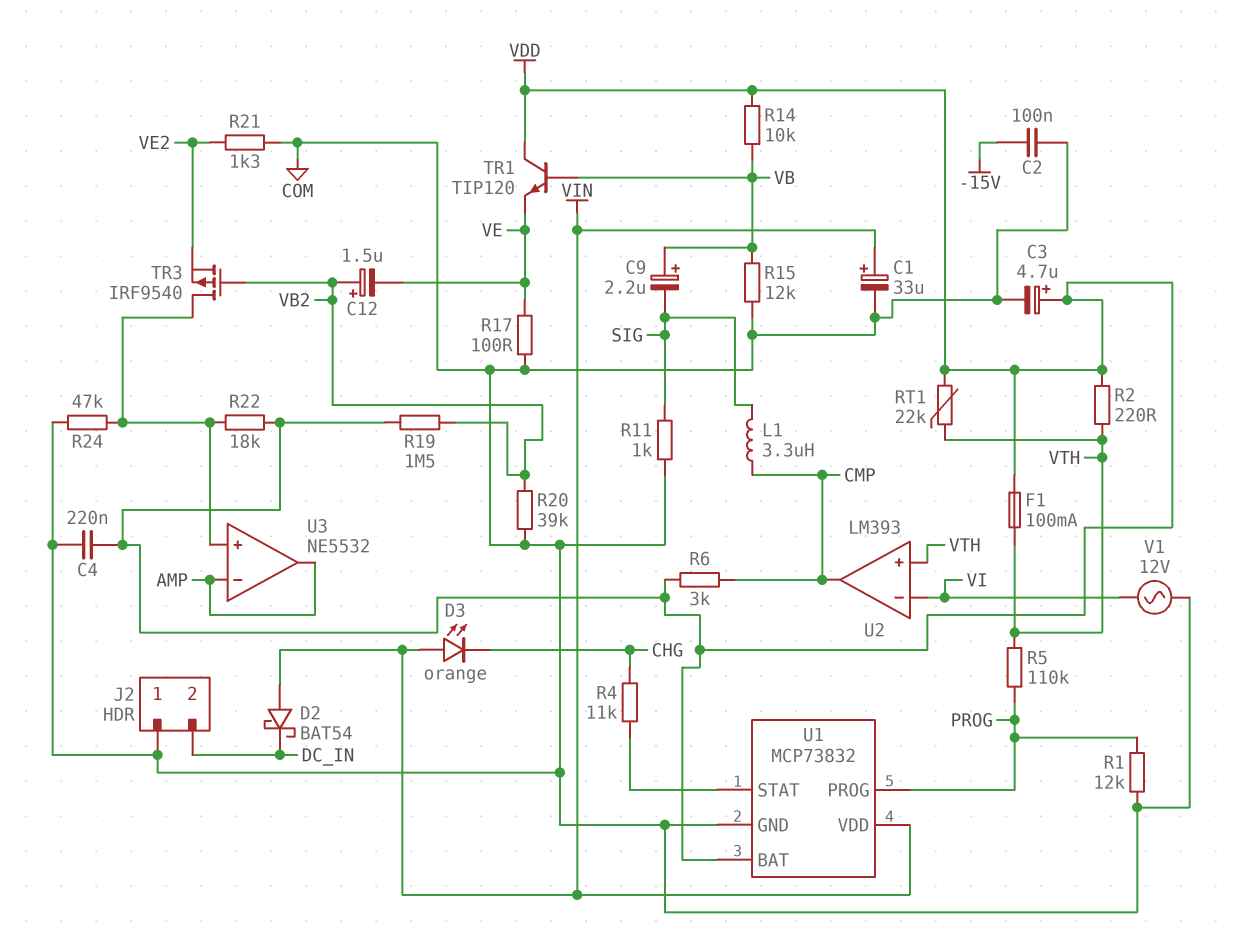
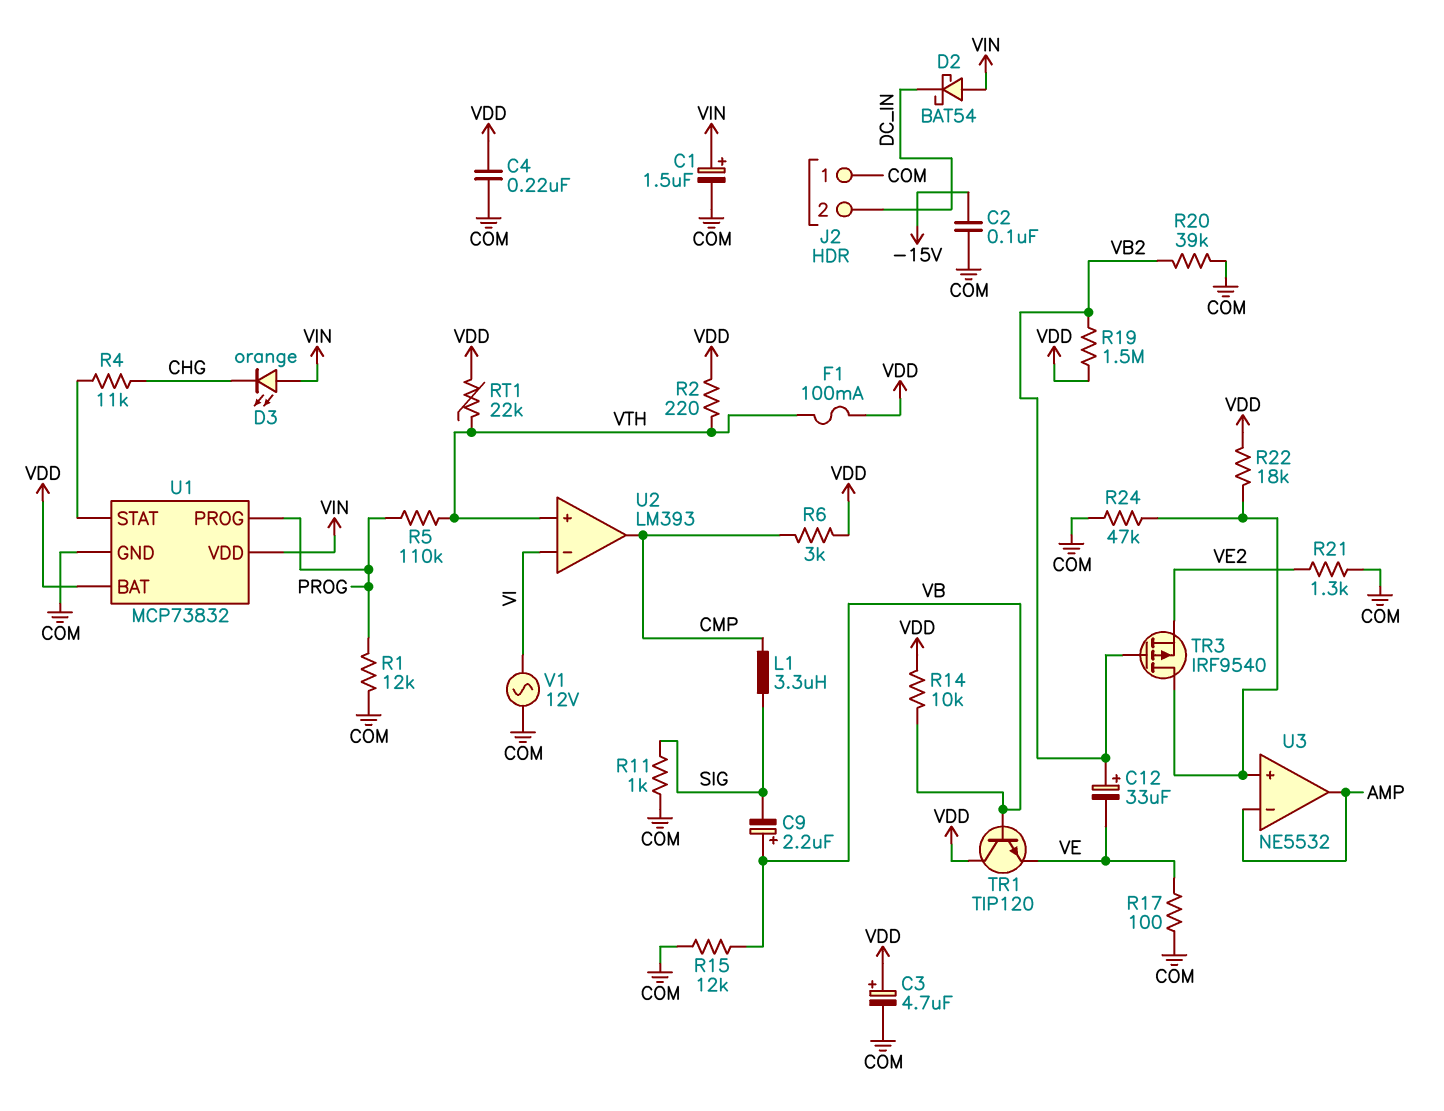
C1: 33uF (plus VIN, minus COM) -> 1.5uF (plus VIN, minus COM)
C12: 1.5uF (plus VB2, minus VE) -> 33uF (plus VB2, minus VE)

